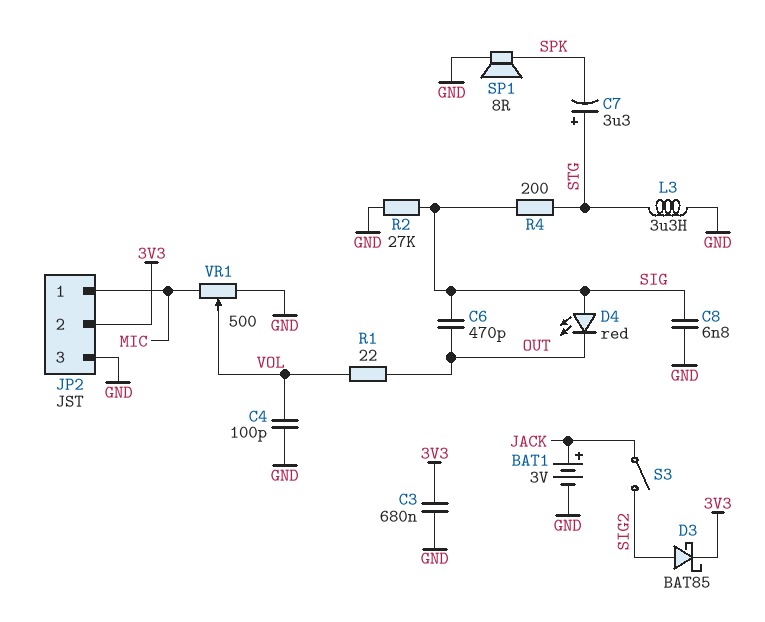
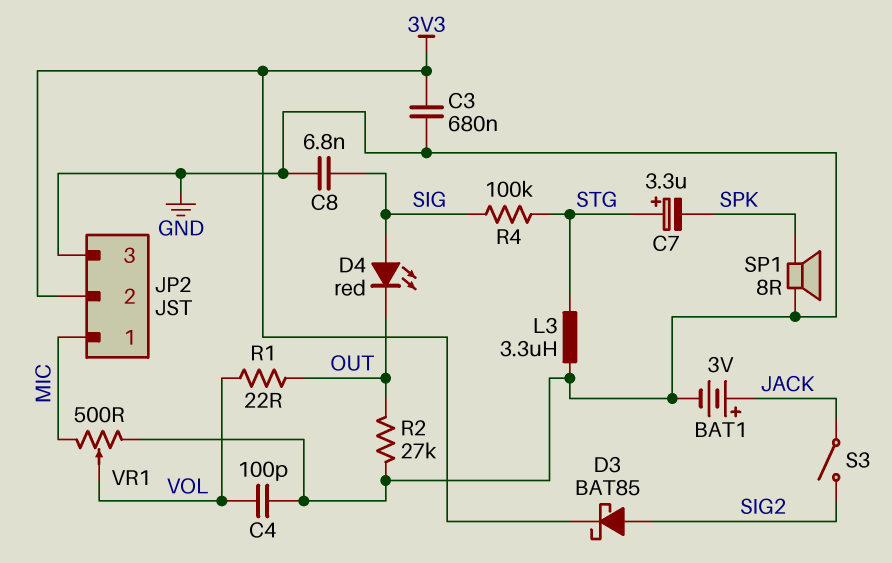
C6: 470pF (OUT, SIG) -> none
R2: 27k (GND, SIG) -> 27k (GND, OUT)
R4: 200 (SIG, STG) -> 100k (SIG, STG)

